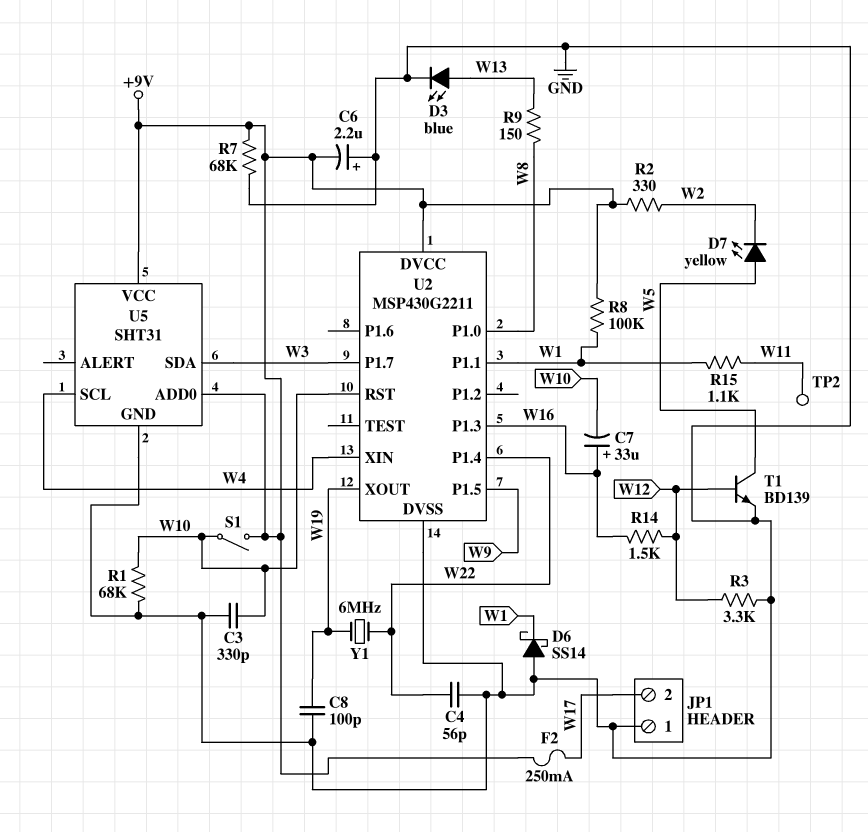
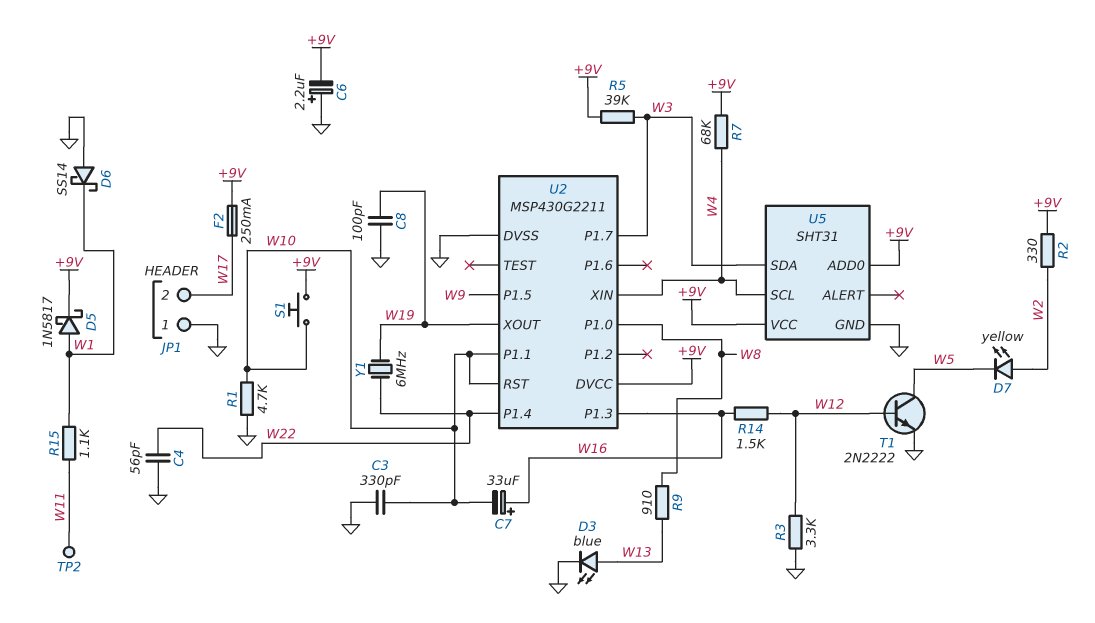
D5: none -> schottky 1N5817 (A W1, K +9V)
D7: LED yellow (A W5, K W2) -> LED yellow (A W2, K W5)
R1: 68k (GND, W10) -> 4.7k (GND, W10)
R5: none -> 39k (+9V, W3)
R7: 68k (+9V, GND) -> 68k (+9V, W4)
R8: 100k (+9V, W1) -> none
R9: 150 (W8, W13) -> 910 (W8, W13)
S1: switch (+9V, W10) -> button (+9V, W10)
T1: NPN BD139 (B W12, C W5, E GND) -> NPN 2N2222 (B W12, C W5, E GND)
U2 pin P1.1: W1 -> W10

